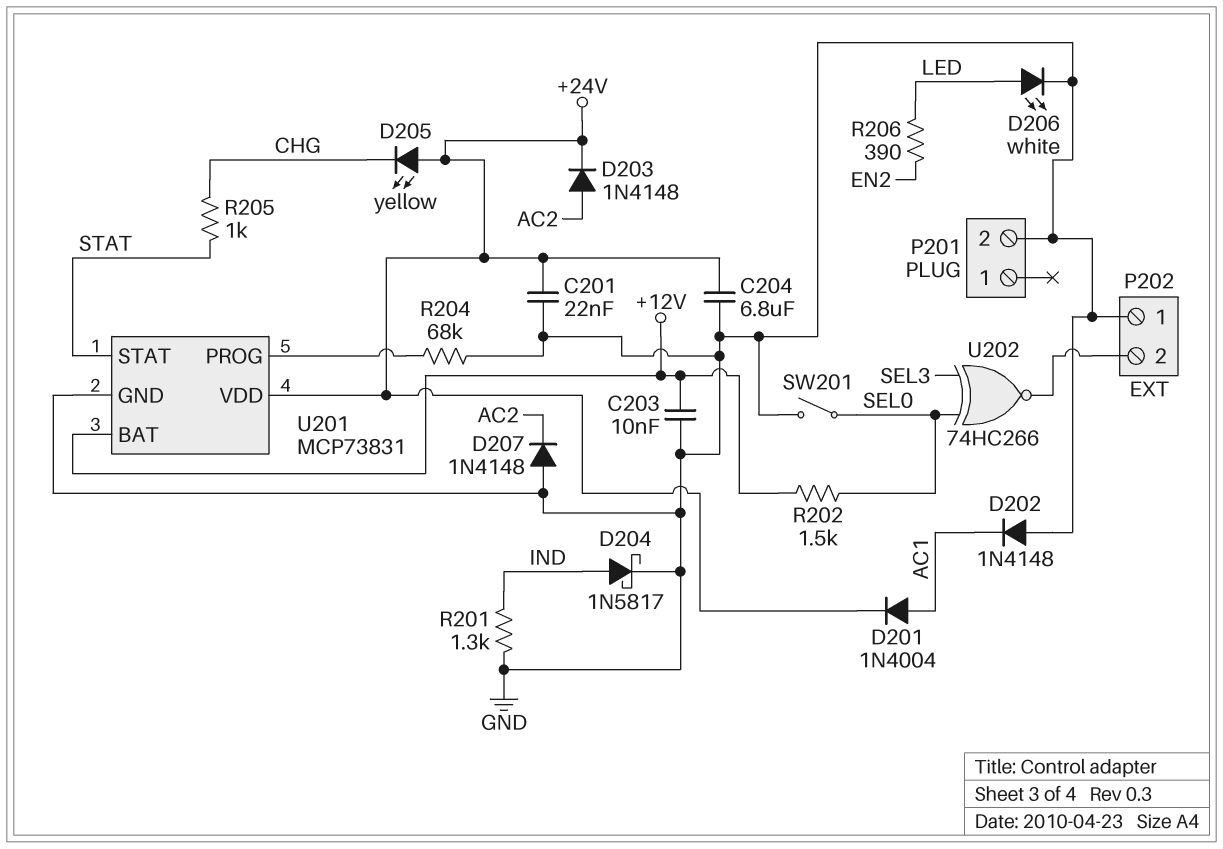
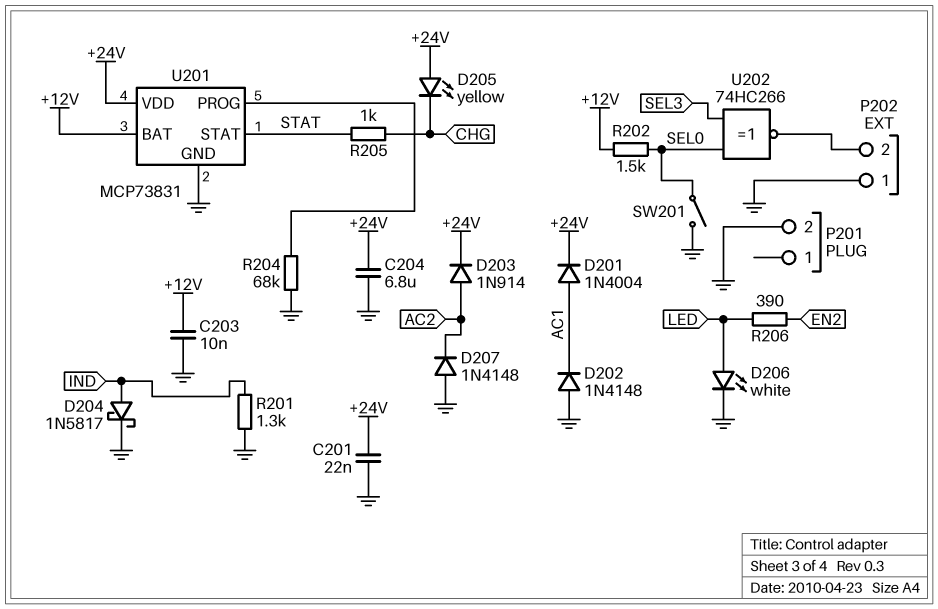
D203: diode 1N4148 (A AC2, K +24V) -> diode 1N914 (A AC2, K +24V)

